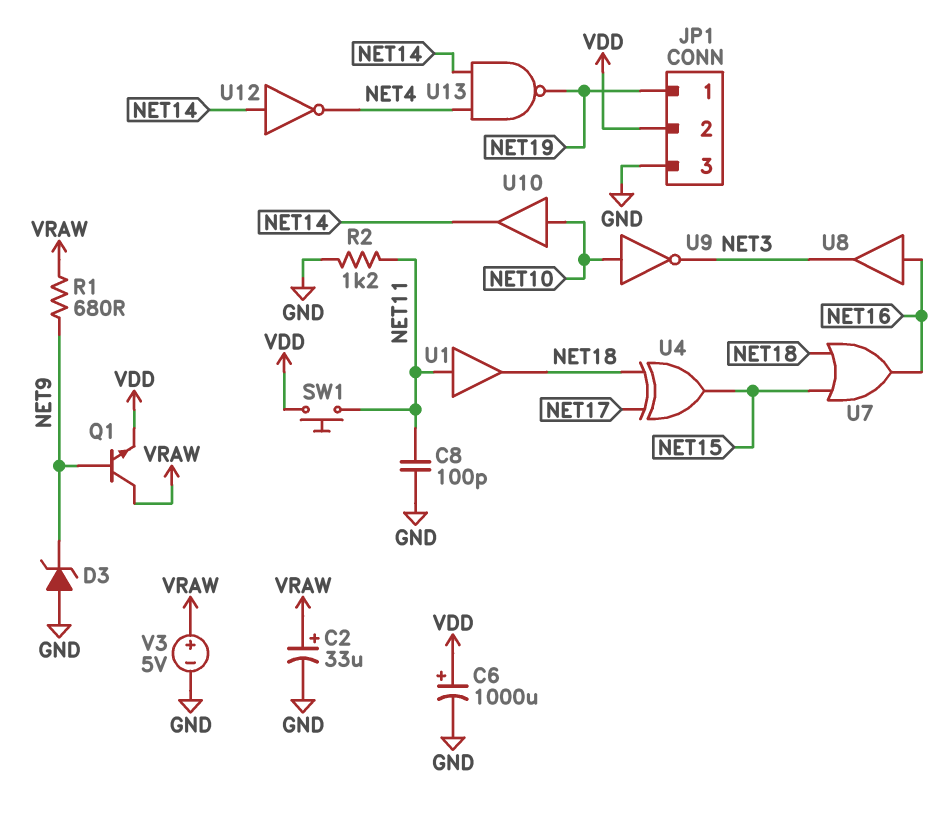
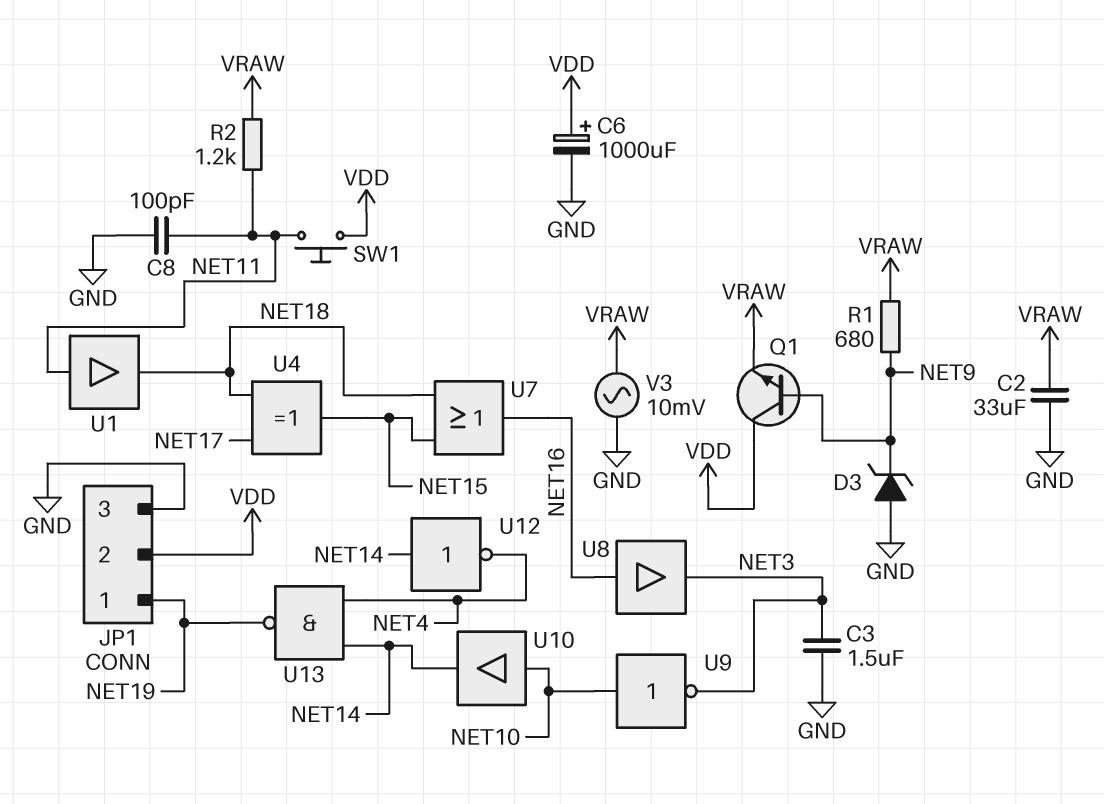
C2: 33uF (plus VRAW, minus GND) -> 33uF (GND, VRAW)
C3: none -> 1.5uF (GND, NET3)
Q1: NPN (B NET9, C VRAW, E VDD) -> NPN (B NET9, C VDD, E VRAW)
R2: 1.2k (GND, NET11) -> 1.2k (NET11, VRAW)
V3: 5V (plus VRAW, minus GND) -> AC 10mV (GND, VRAW)

